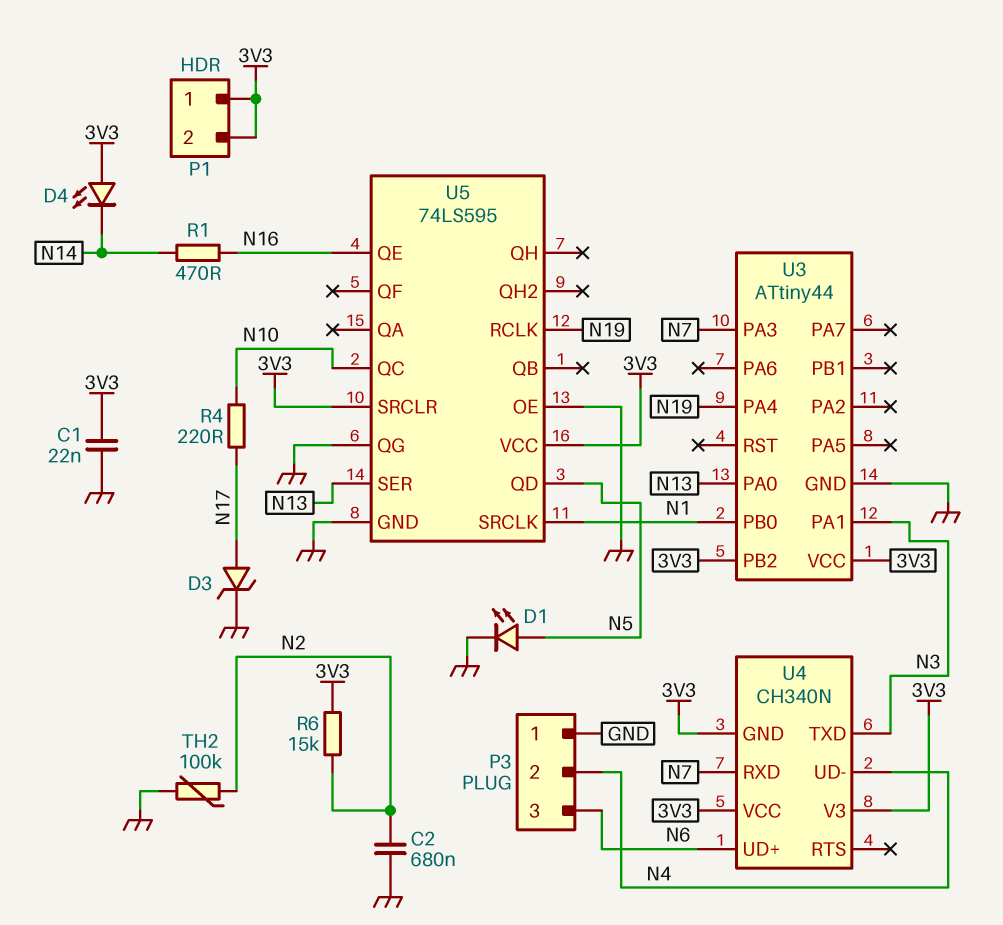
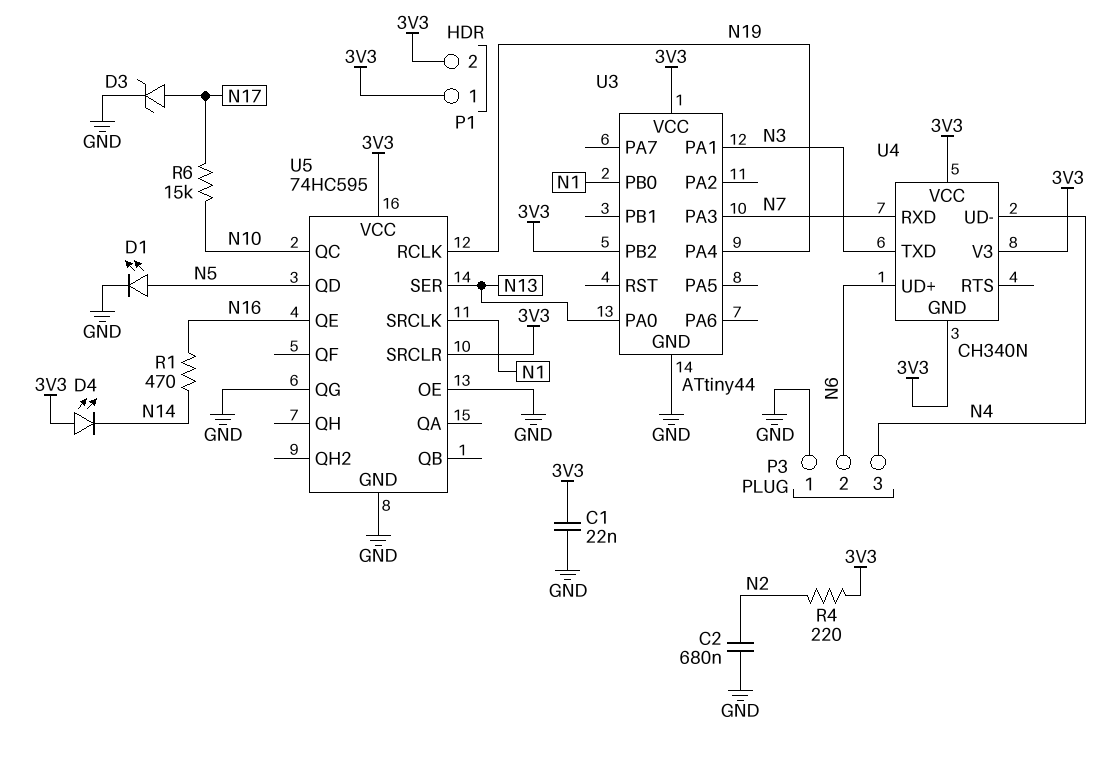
P3 pin 2: N4 -> N6
P3 pin 3: N6 -> N4
R4: 220 (N10, N17) -> 220 (3V3, N2)
R6: 15k (3V3, N2) -> 15k (N10, N17)
TH2: 100k (GND, N2) -> none
U5: 74LS595 -> 74HC595

